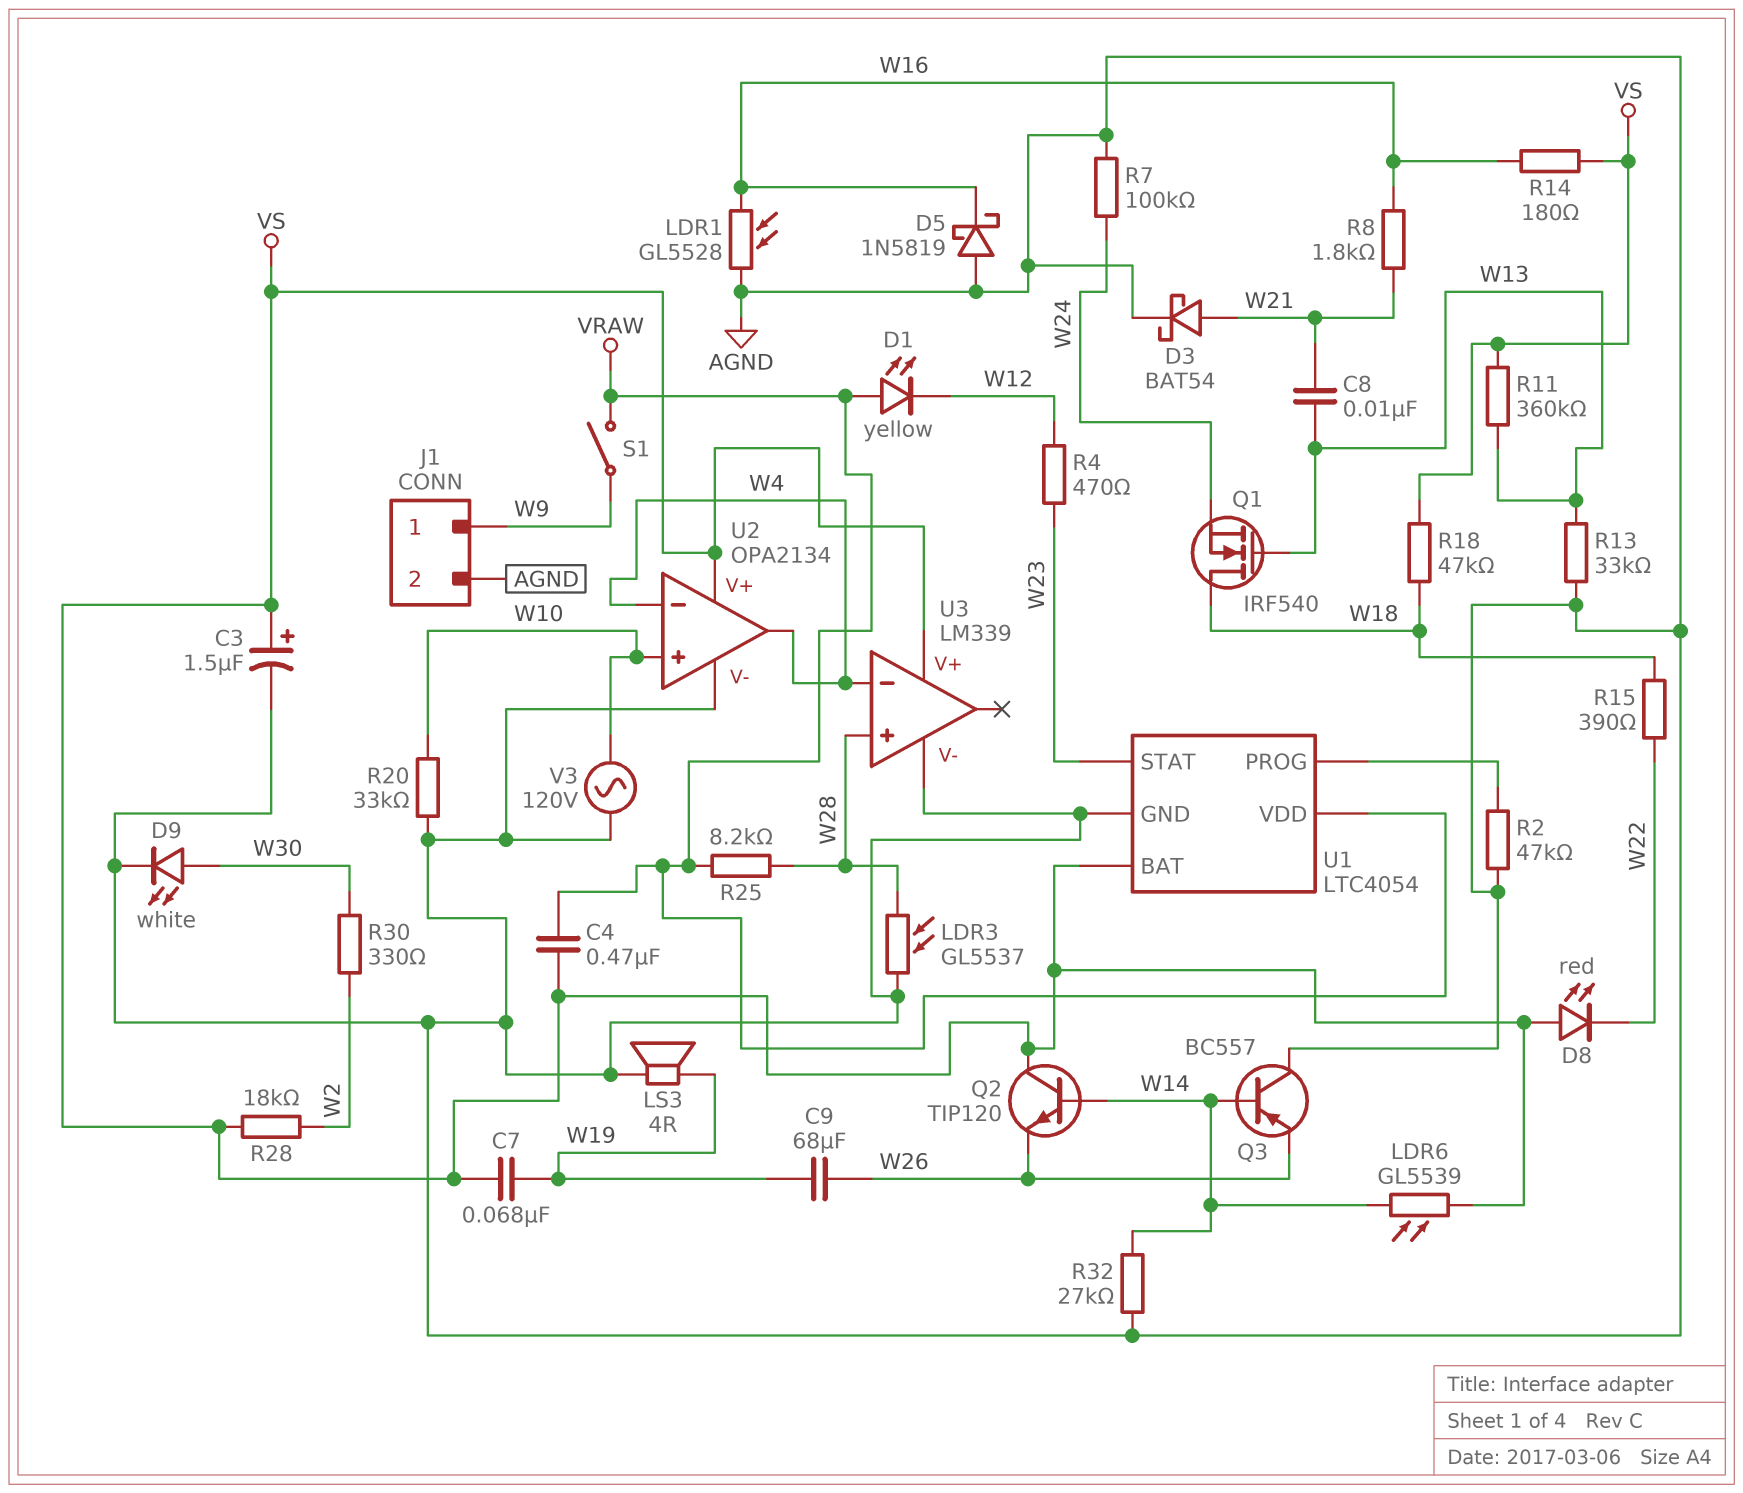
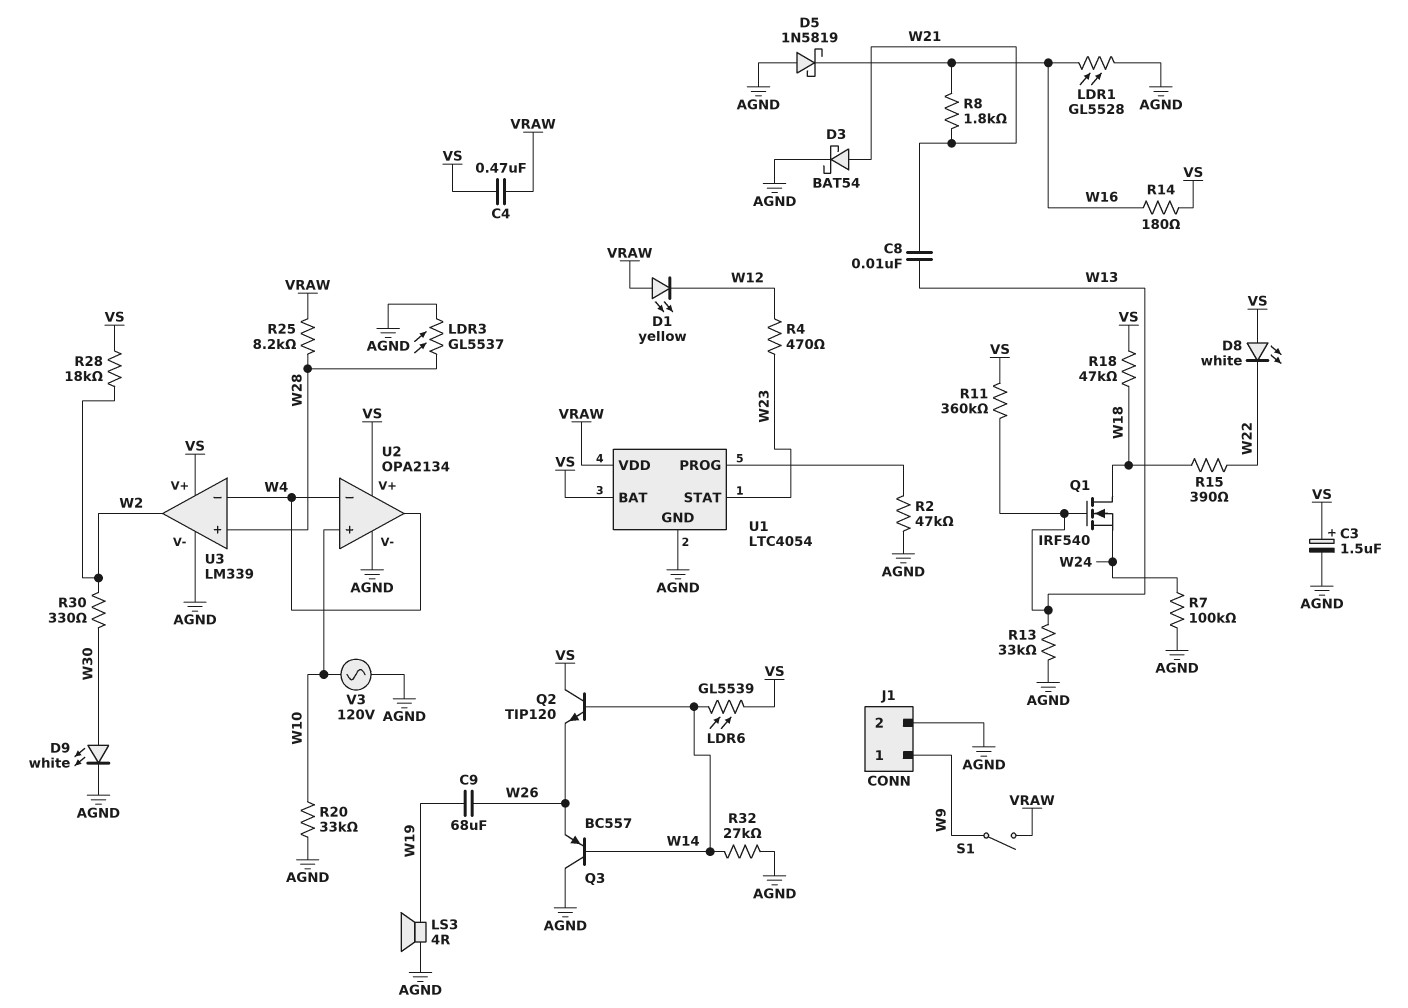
C7: 68nF (VS, W19) -> none
D8: LED red (A VS, K W22) -> LED white (A VS, K W22)
U3 pin out: none -> W2

